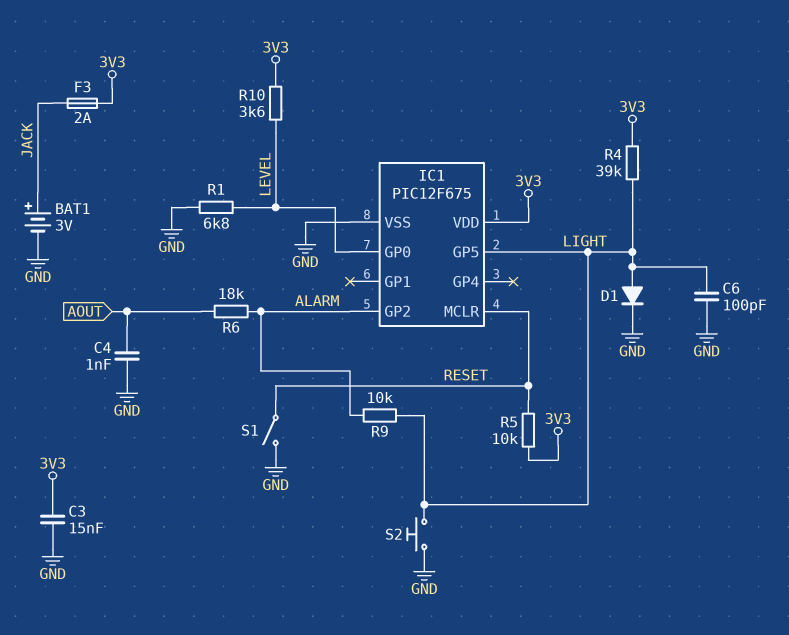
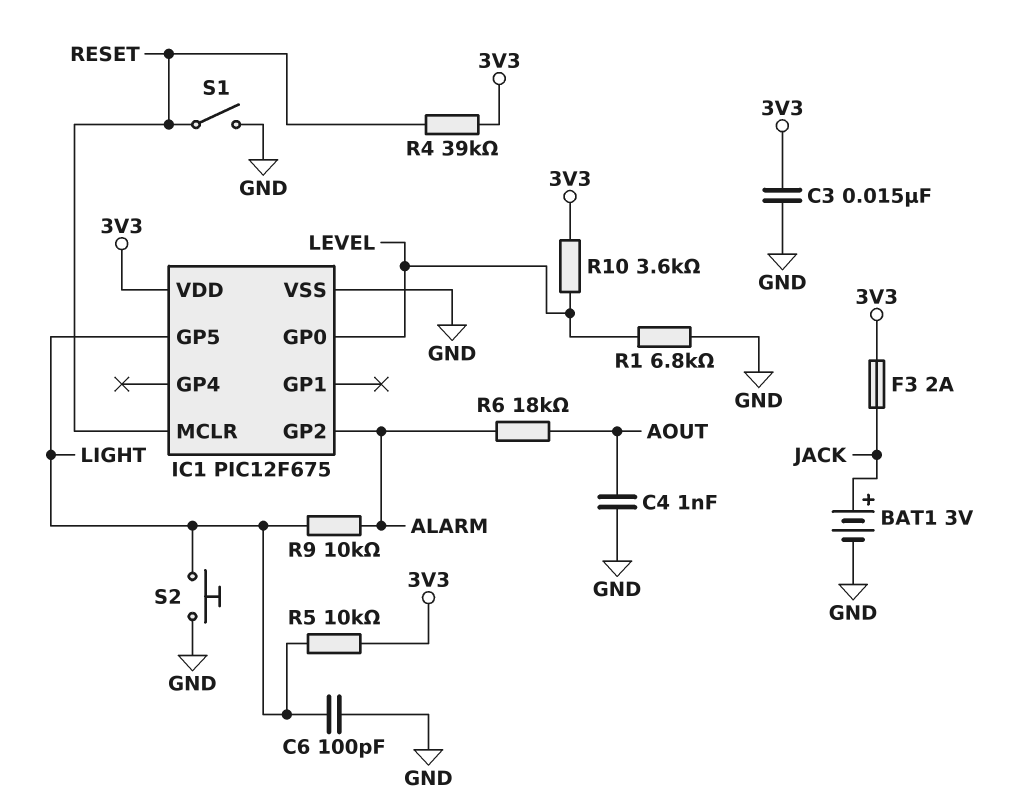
D1: diode (A LIGHT, K GND) -> none
R4: 39k (3V3, LIGHT) -> 39k (3V3, RESET)
R5: 10k (3V3, RESET) -> 10k (3V3, LIGHT)

